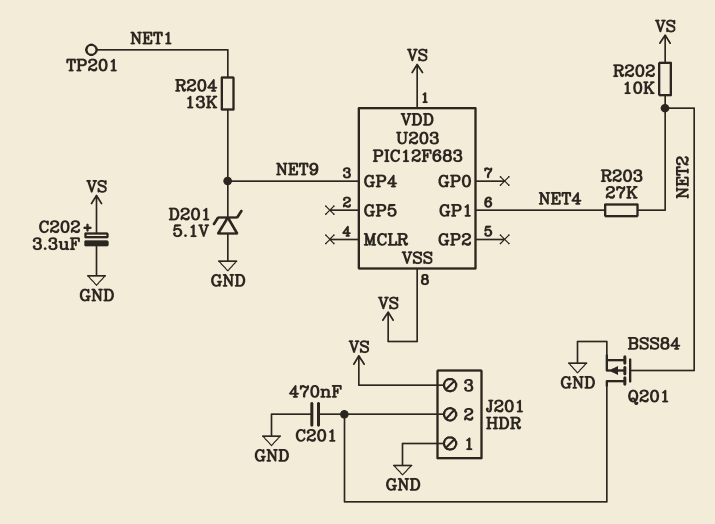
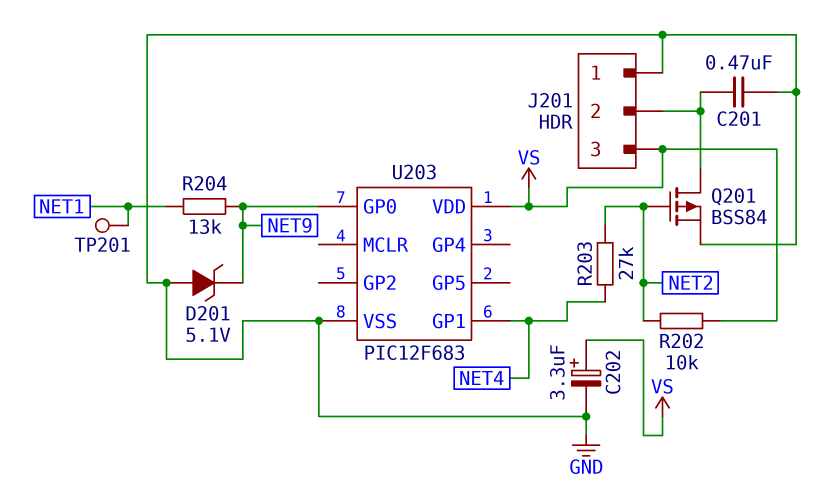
U203 pin GP0: none -> NET9
U203 pin GP4: NET9 -> none
U203 pin VSS: VS -> GND

